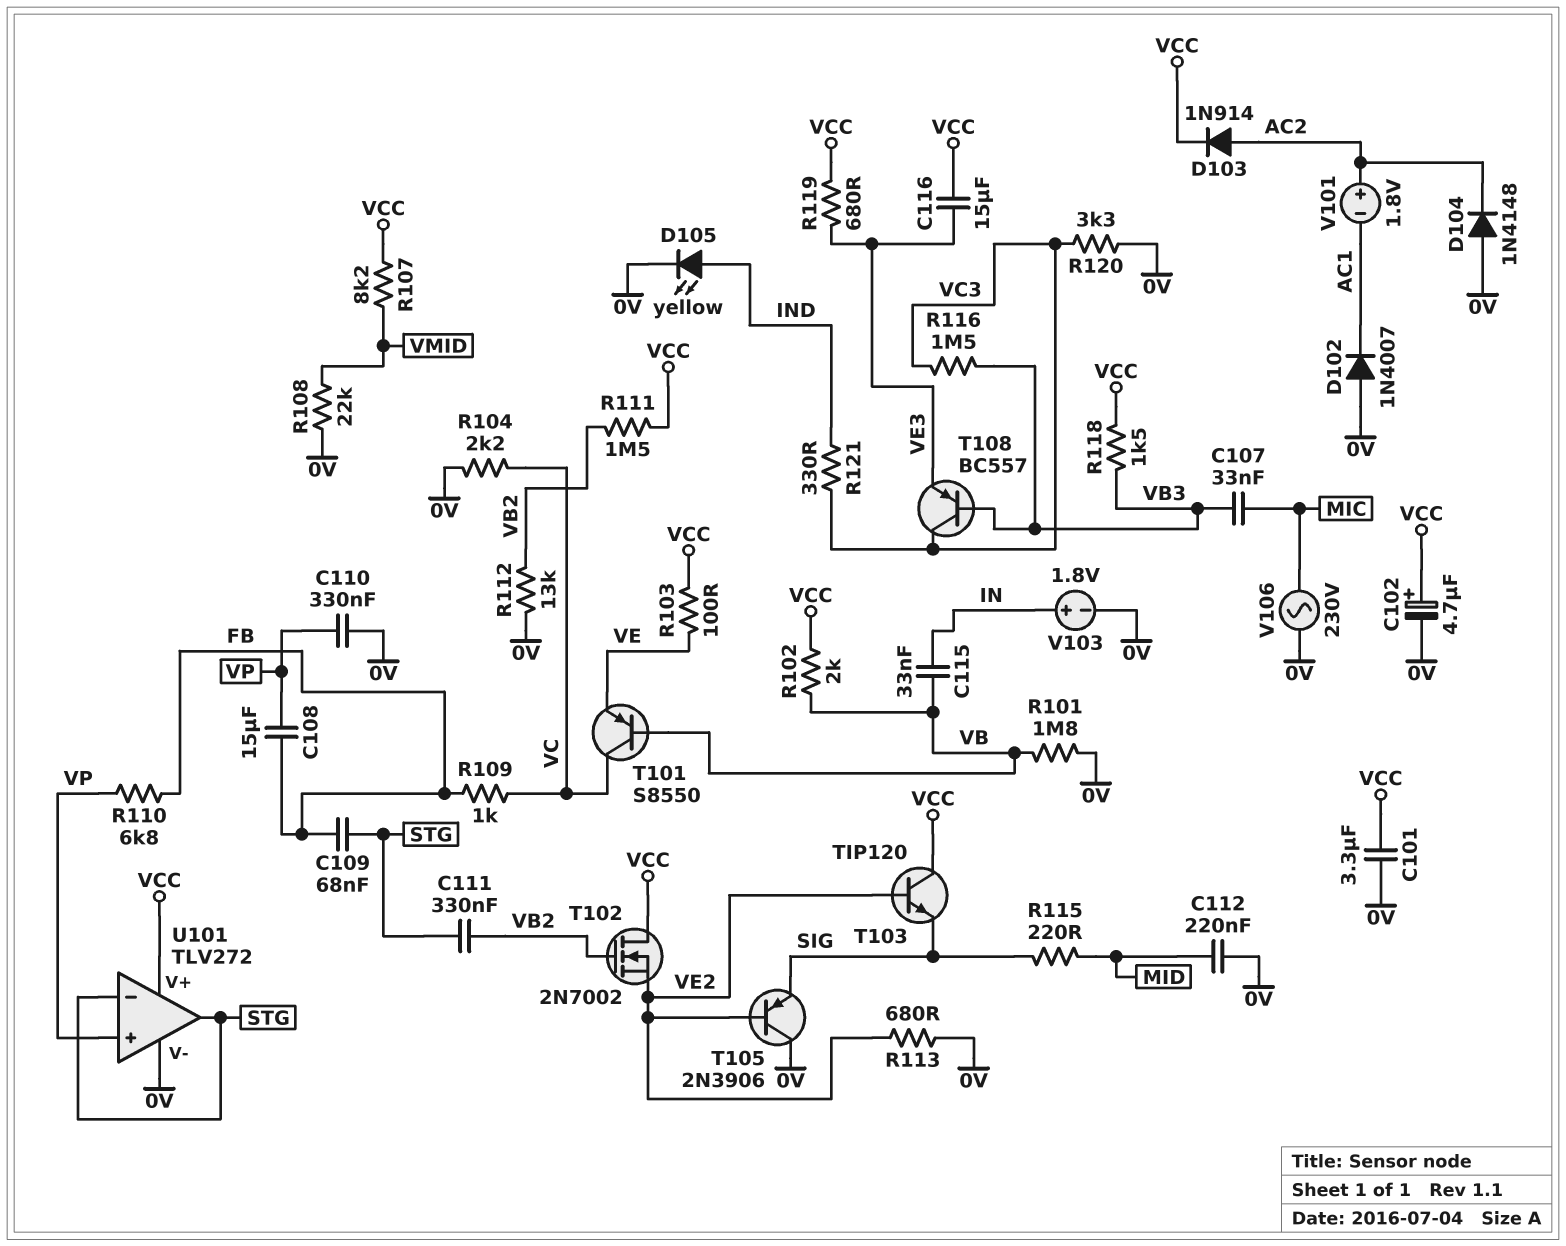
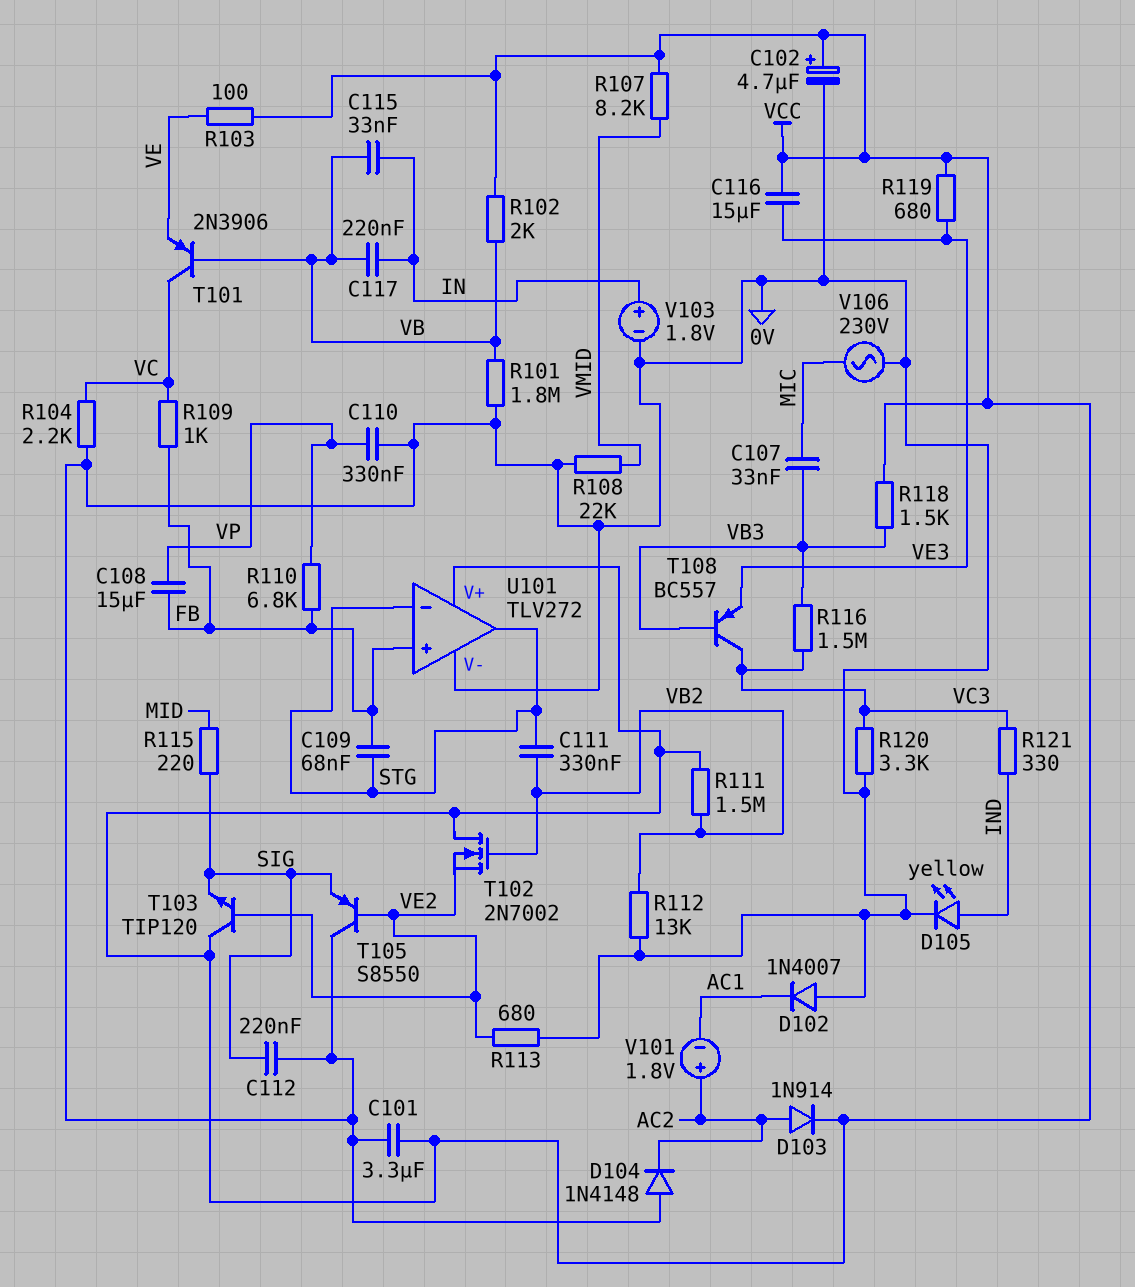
C112: 220nF (0V, MID) -> 220nF (0V, SIG)
C117: none -> 220nF (IN, VB)
T101: PNP S8550 (B VB, C VC, E VE) -> PNP 2N3906 (B VB, C VC, E VE)
T105: PNP 2N3906 (B VE2, C 0V, E SIG) -> PNP S8550 (B VE2, C 0V, E SIG)
U101 pin in+: VP -> FB

